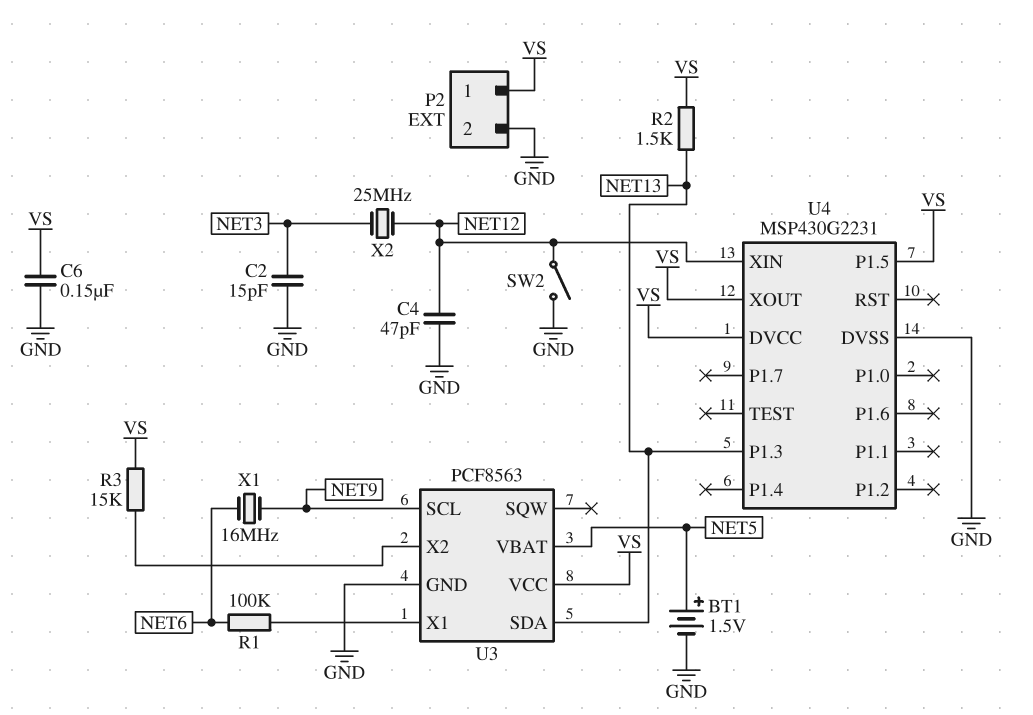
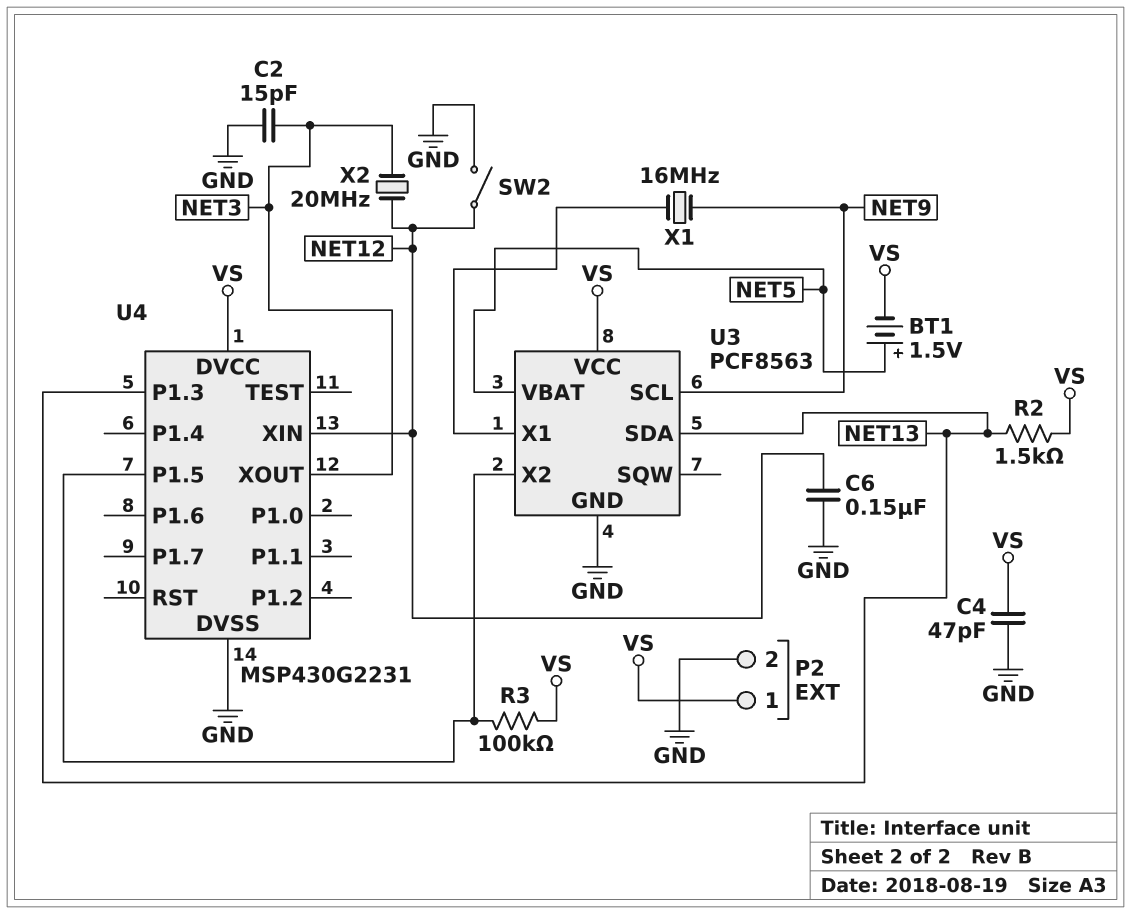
BT1: 1.5V (plus NET5, minus GND) -> 1.5V (plus NET5, minus VS)
C4: 47pF (GND, NET12) -> 47pF (GND, VS)
C6: 150nF (GND, VS) -> 150nF (GND, NET12)
R1: 100k (NET6, U3/X1) -> none
R3: 15k (U3/X2, VS) -> 100k (U3/X2, VS)
U4 pin P1.5: VS -> U3/X2
U4 pin XOUT: VS -> NET3
X1: 16MHz (NET6, NET9) -> 16MHz (NET9, U3/X1)
X2: 25MHz (NET3, NET12) -> 20MHz (NET3, NET12)

